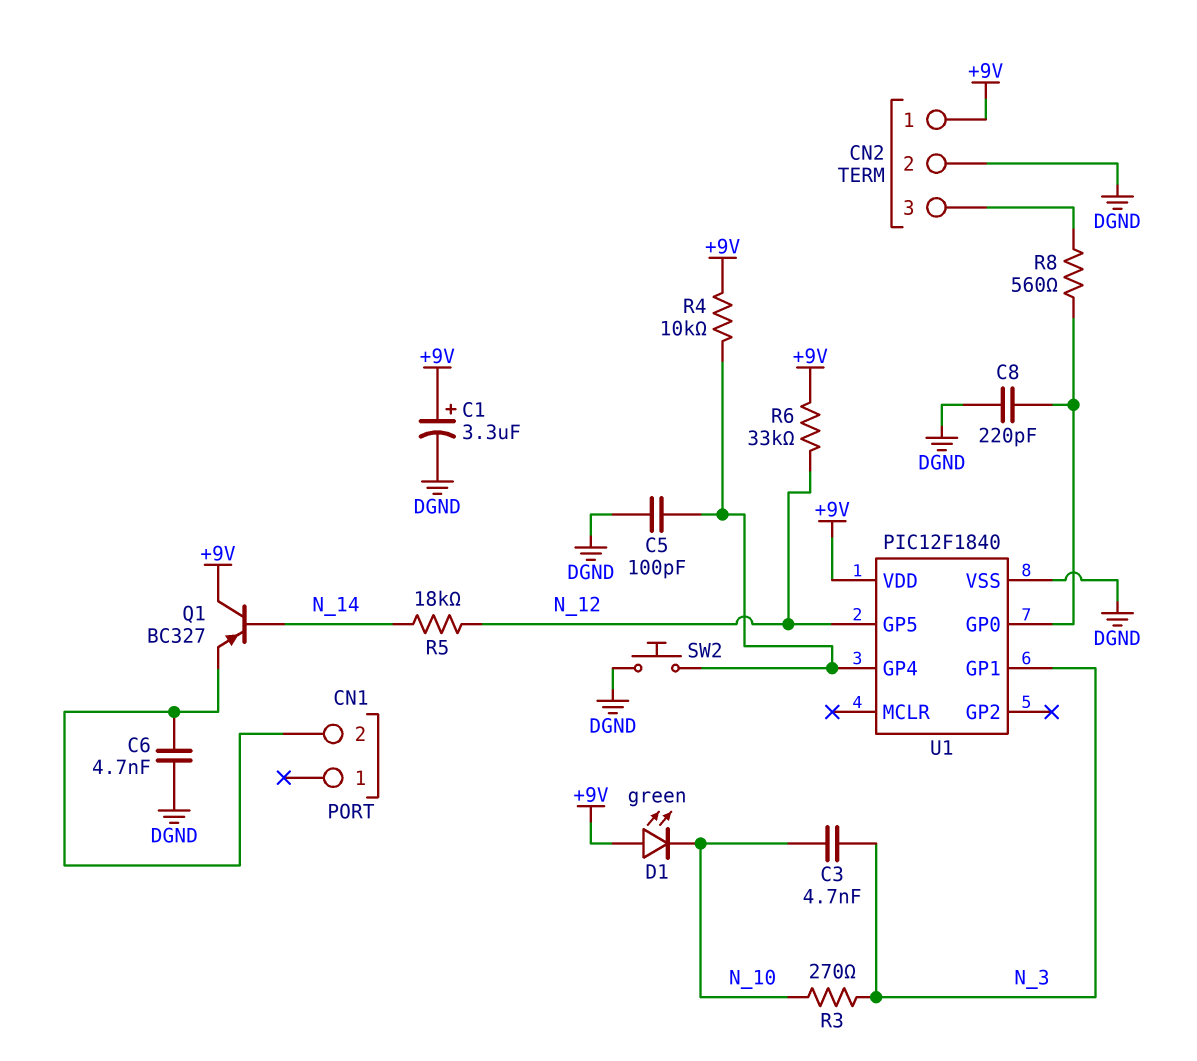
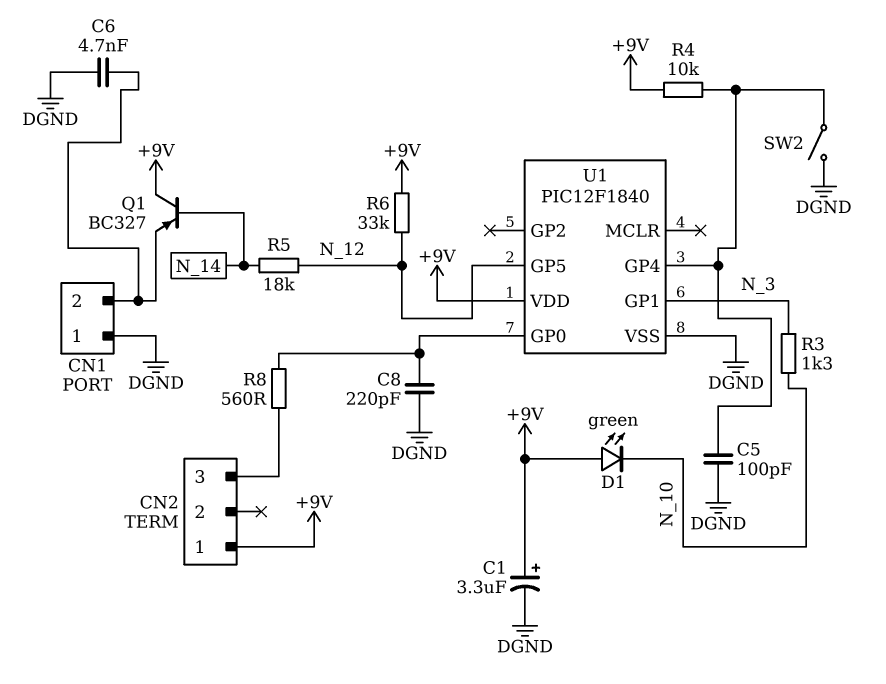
C3: 4.7nF (N_3, N_10) -> none
CN1 pin 1: none -> DGND
CN2 pin 2: DGND -> none
R3: 270 (N_3, N_10) -> 1.3k (N_3, N_10)
SW2: button (DGND, U1/GP4) -> switch (DGND, U1/GP4)

